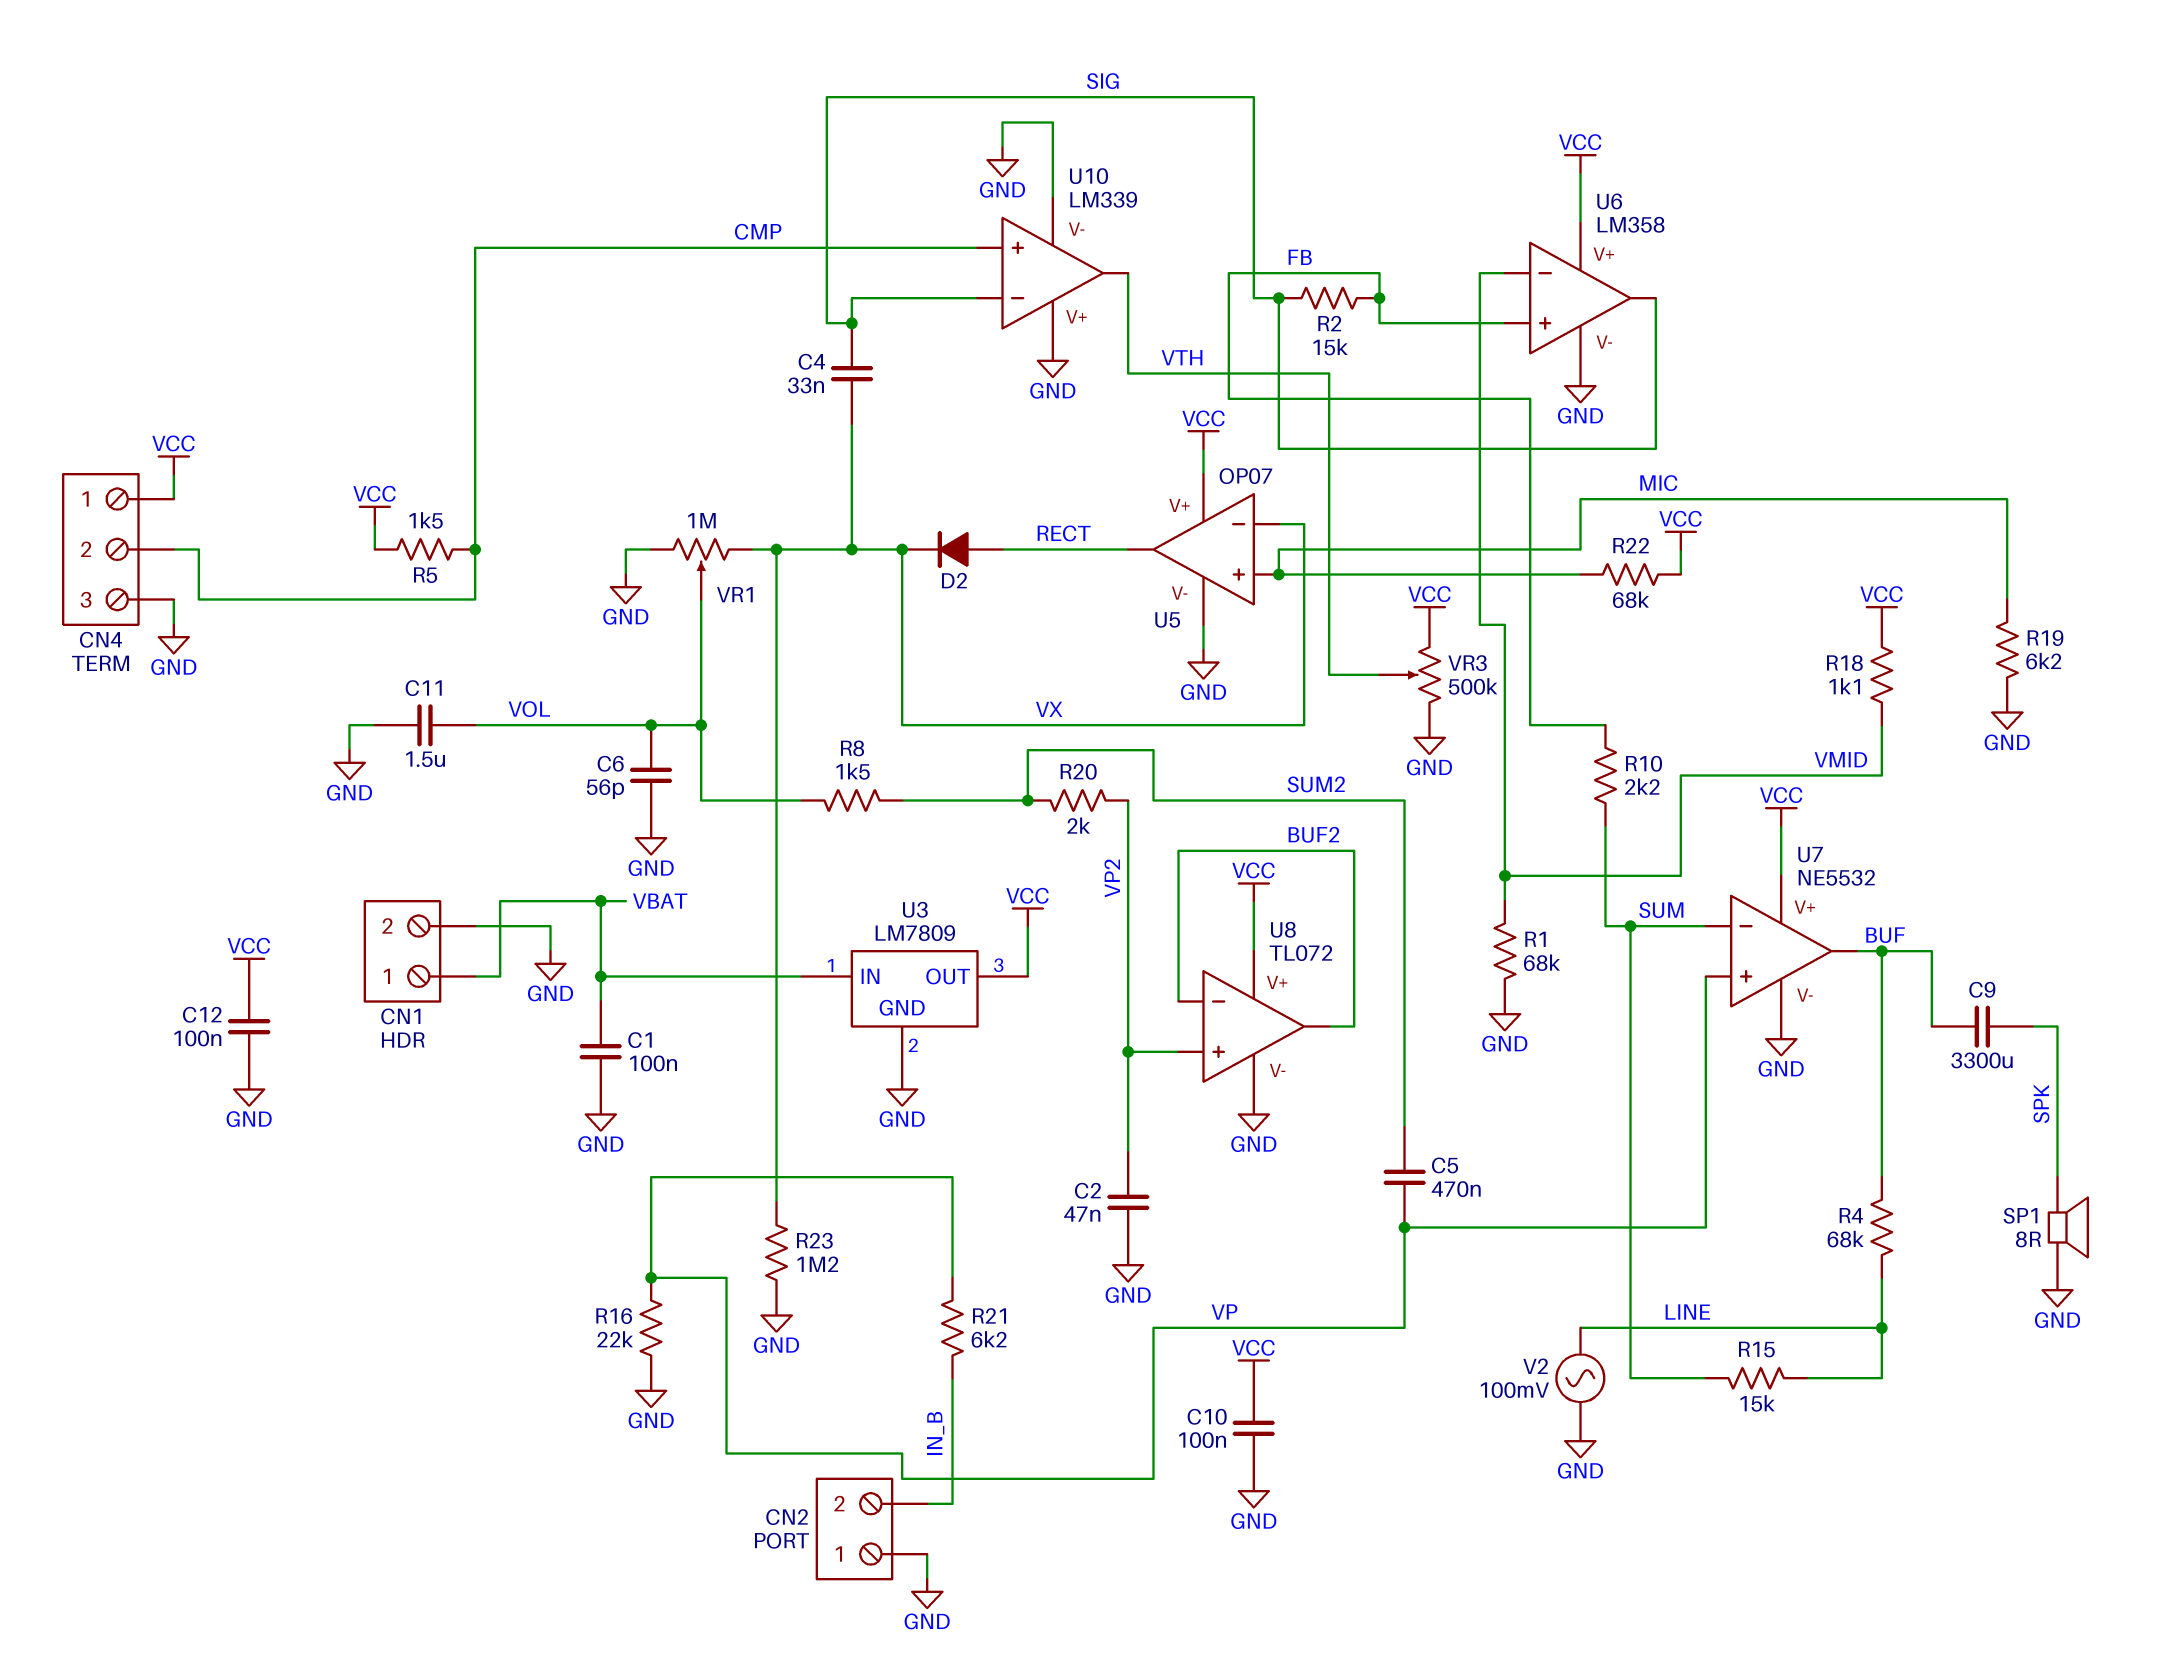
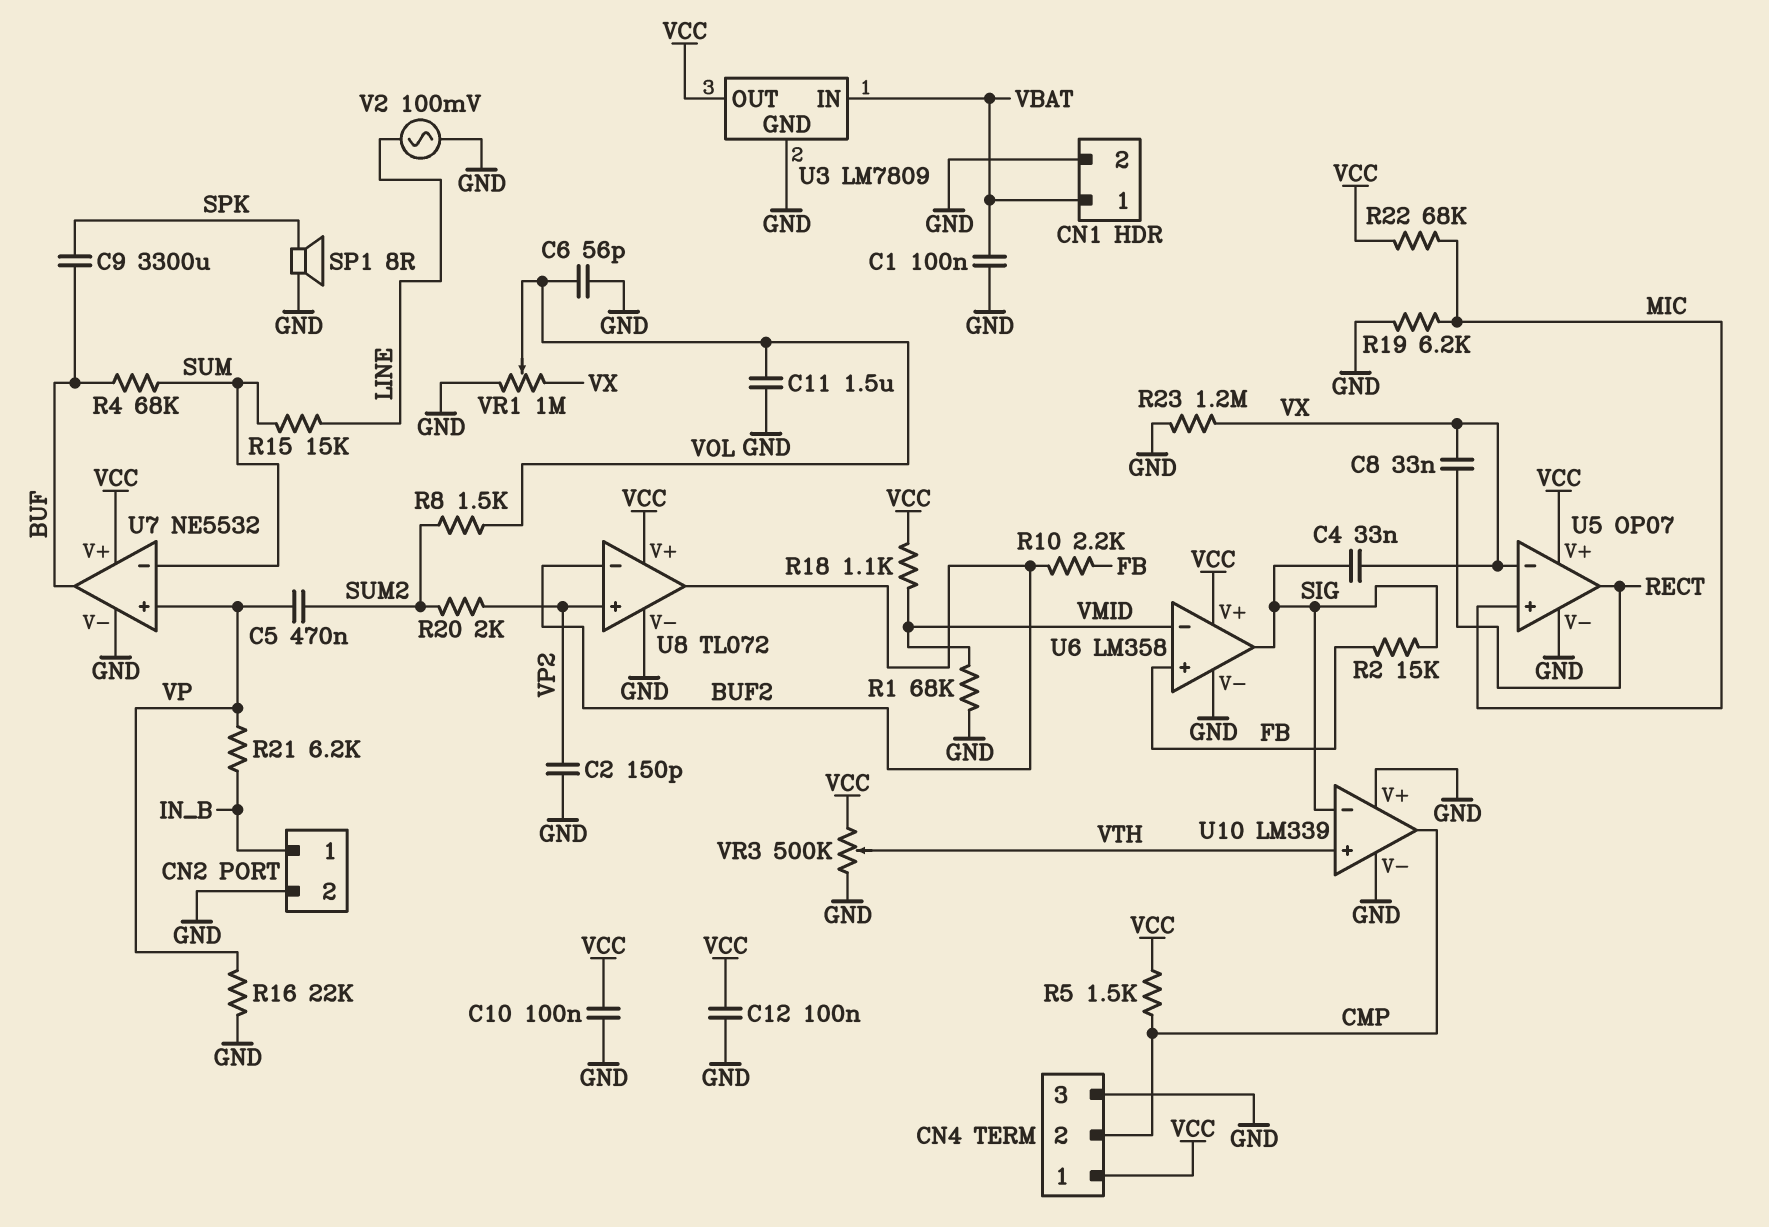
C2: 47nF (GND, VP2) -> 150pF (GND, VP2)
C8: none -> 33nF (RECT, VX)
CN2 pin 1: GND -> IN_B
CN2 pin 2: IN_B -> GND
D2: diode (A RECT, K VX) -> none
R4: 68k (BUF, LINE) -> 68k (BUF, SUM)
R10: 2.2k (FB, SUM) -> 2.2k (BUF2, FB)
U10 pin in+: CMP -> VTH
U10 pin out: VTH -> CMP

